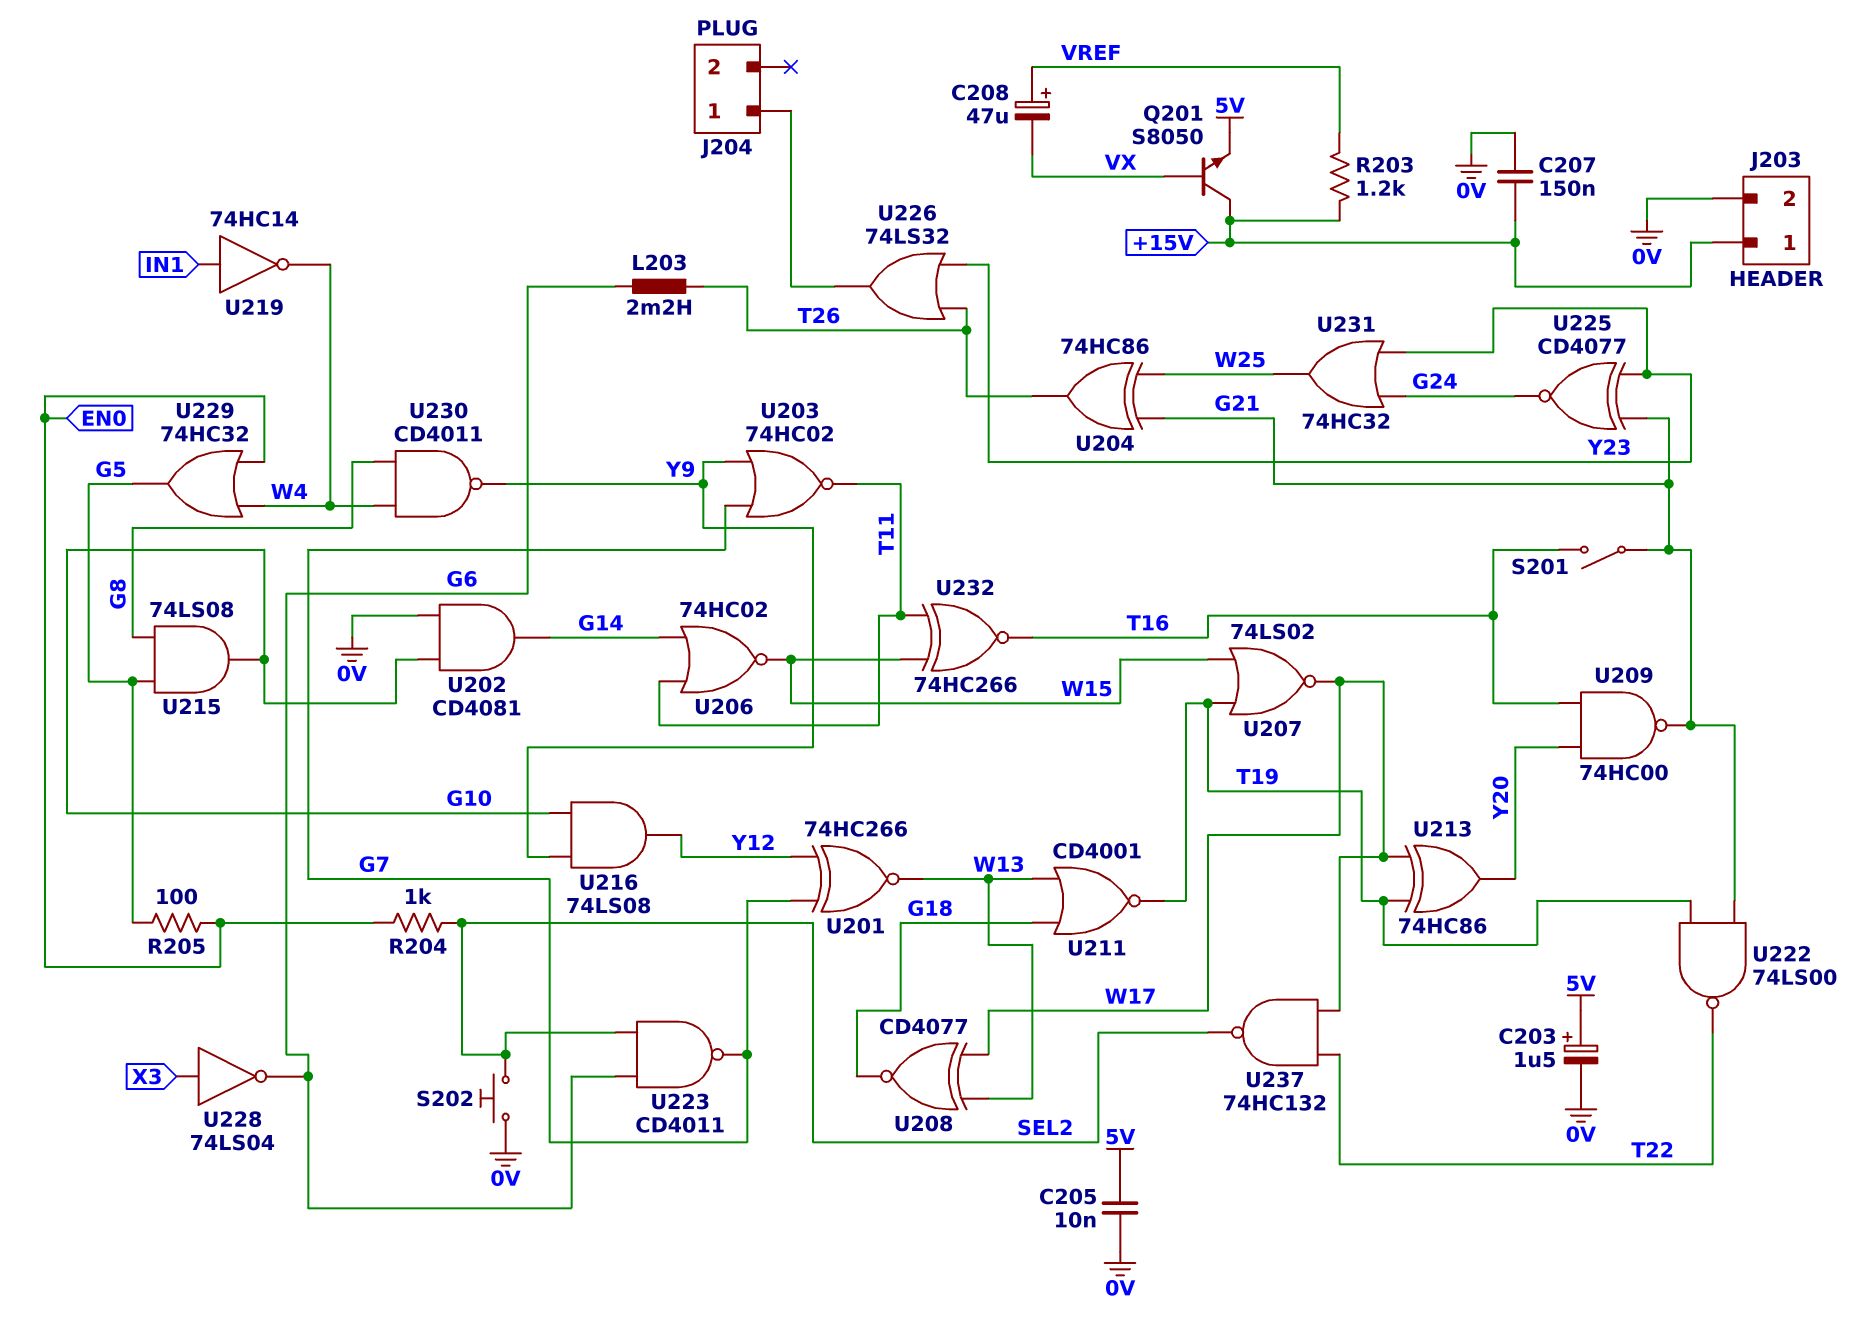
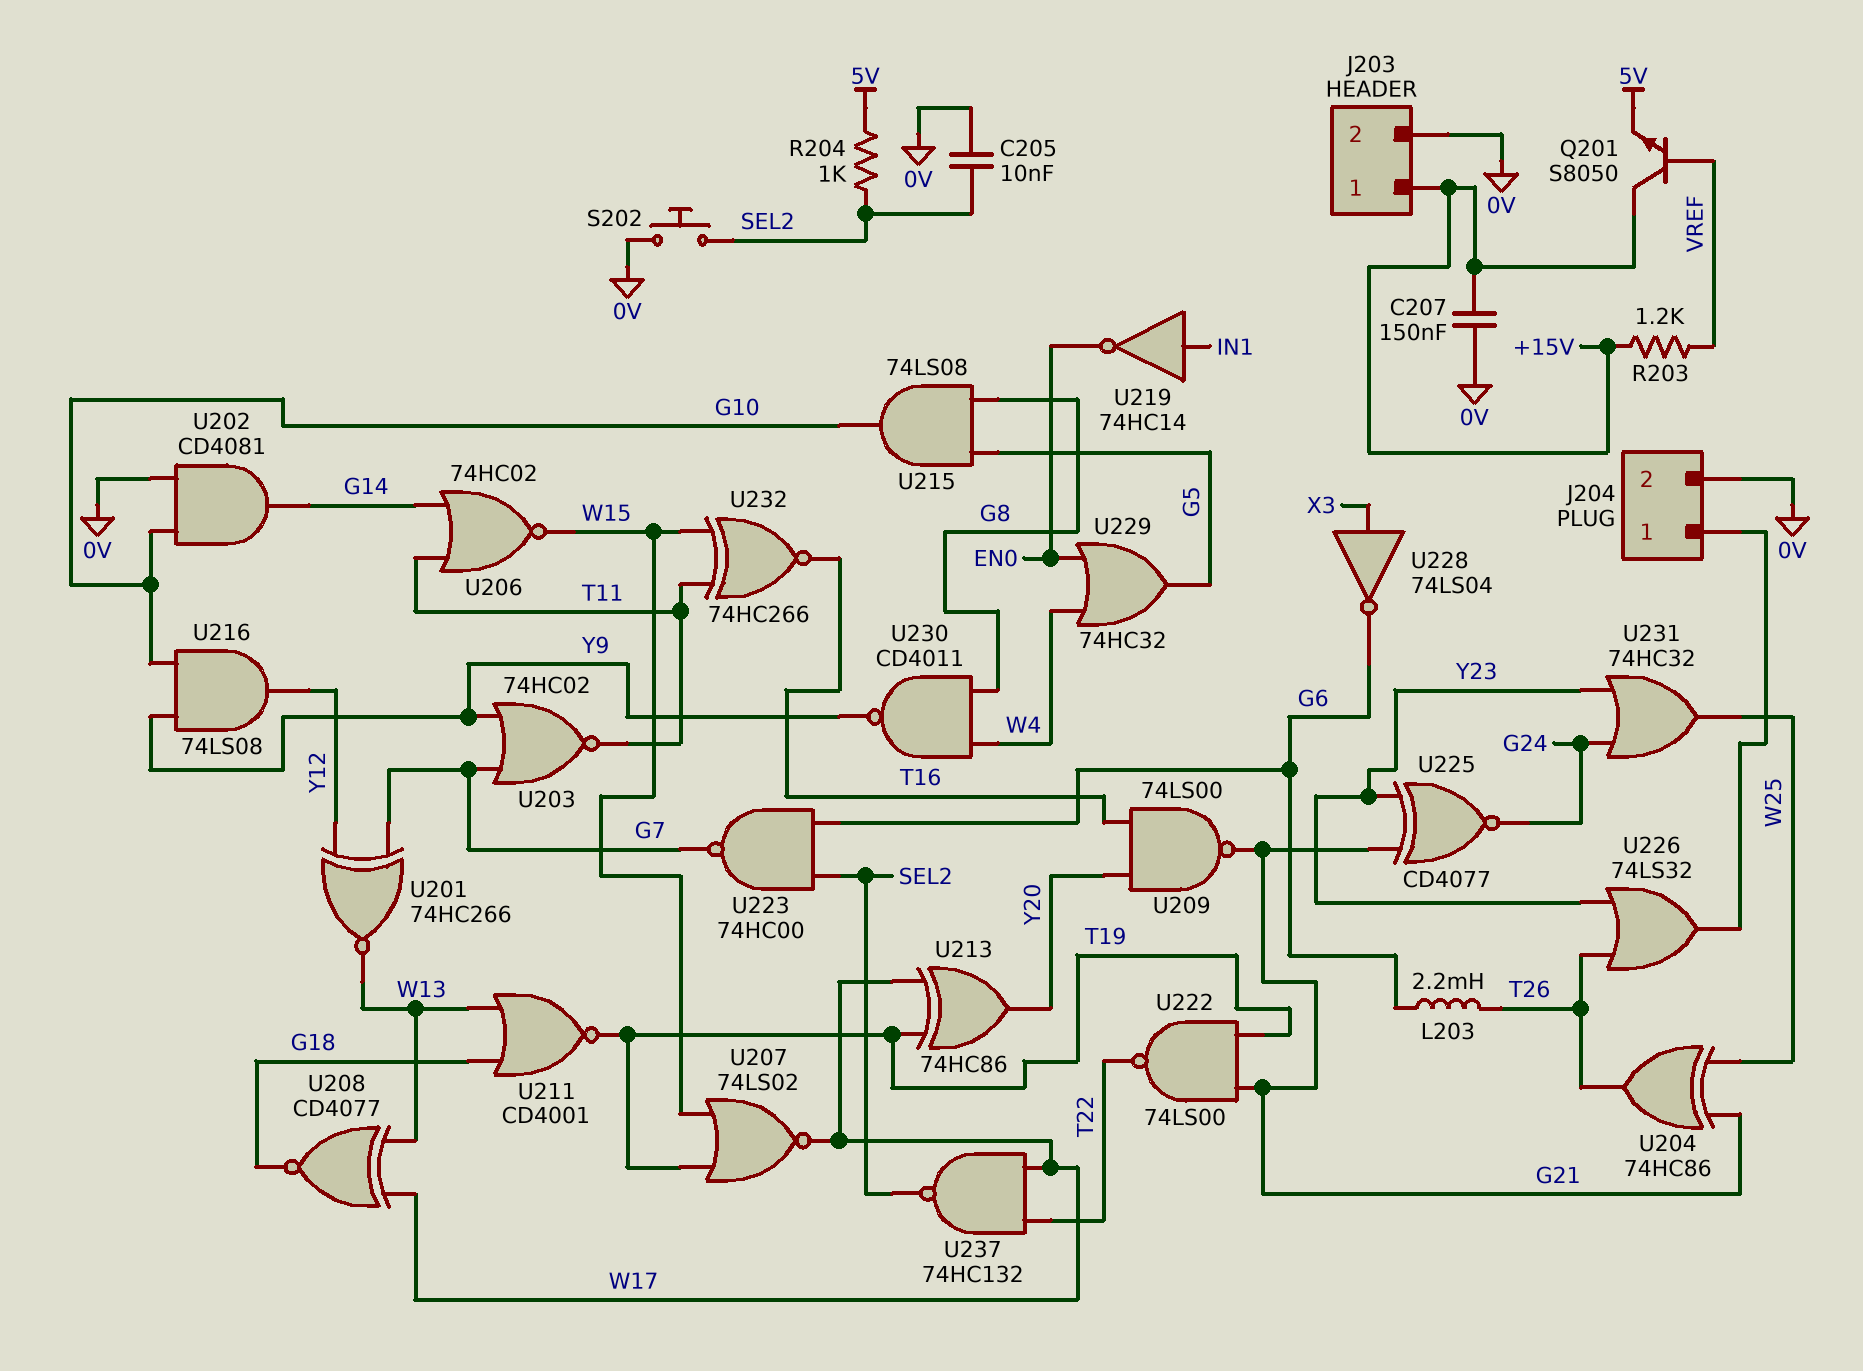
C203: 1.5uF (plus 5V, minus 0V) -> none
C205: 10nF (0V, 5V) -> 10nF (0V, SEL2)
C208: 47uF (plus VREF, minus VX) -> none
J204 pin 2: none -> 0V
Q201: NPN S8050 (B VX, C +15V, E 5V) -> NPN S8050 (B VREF, C +15V, E 5V)
R204: 1k (EN0, SEL2) -> 1k (5V, SEL2)
R205: 100 (EN0, G5) -> none
S201: switch (G21, T16) -> none
U209: NAND 74HC00 (in T16, in Y20, out G21) -> NAND 74LS00 (in T16, in Y20, out G21)
U219: NOT 74HC14 (in IN1, out W4) -> NOT 74HC14 (in IN1, out EN0)
U223: NAND CD4011 (in G6, in SEL2, out G7) -> NAND 74HC00 (in G6, in SEL2, out G7)

